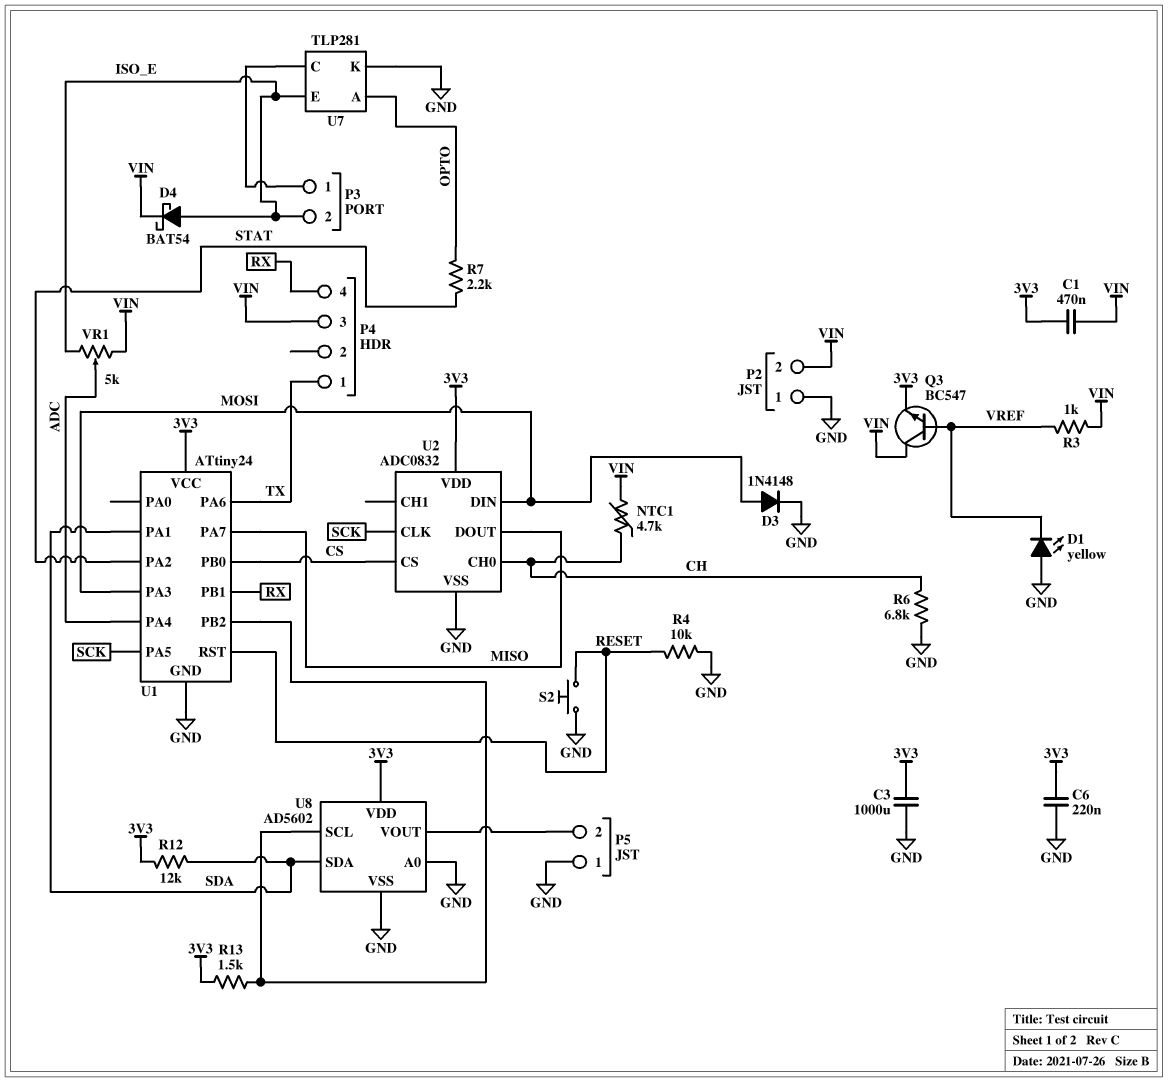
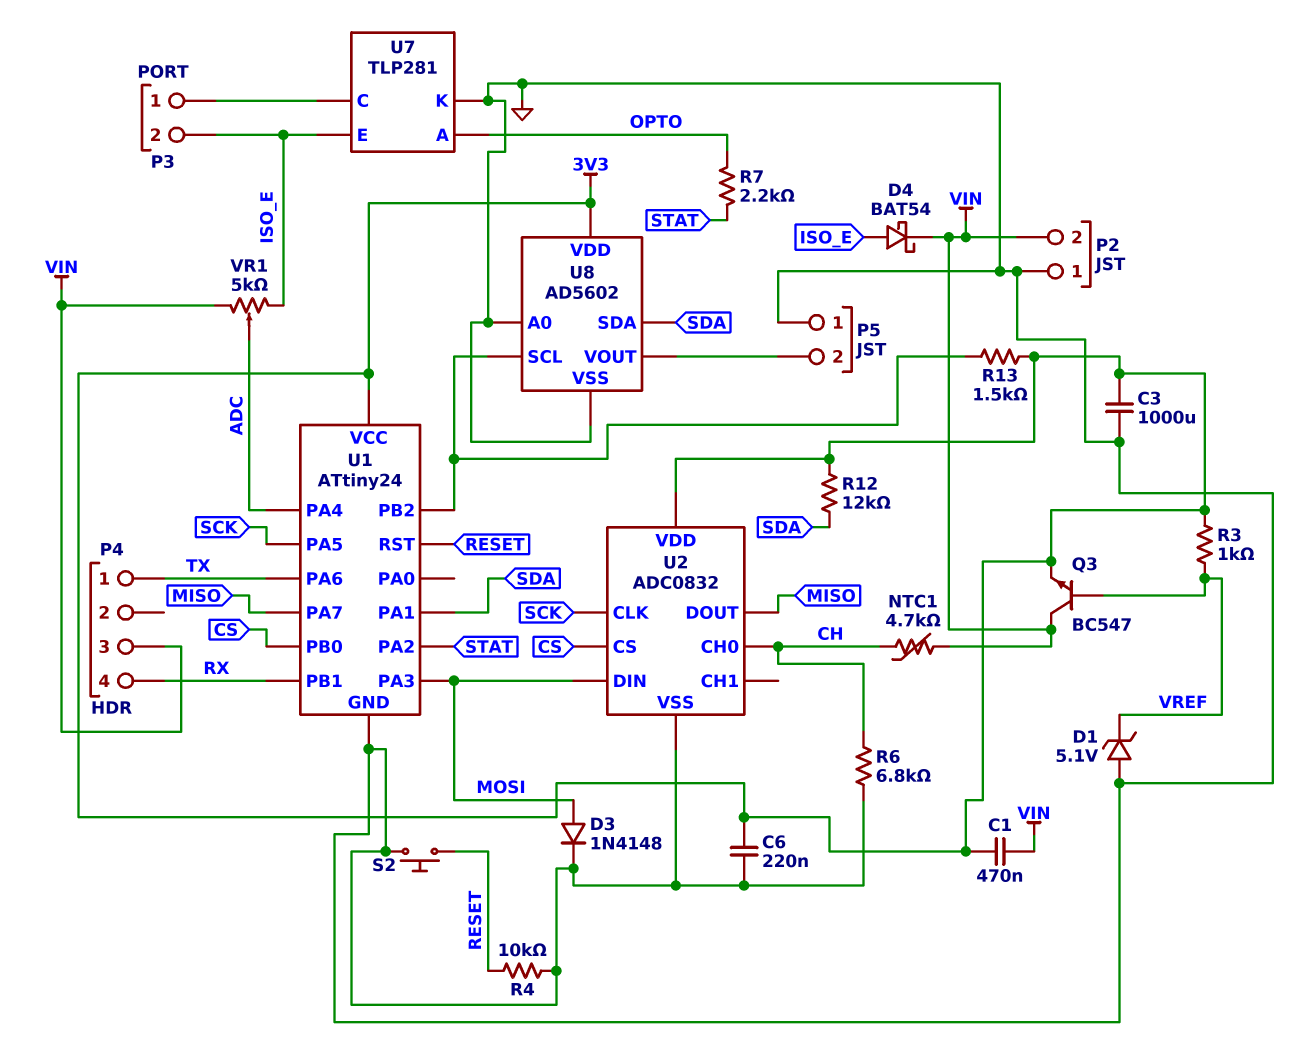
D1: LED yellow (A GND, K VREF) -> zener 5.1V (A GND, K VREF)
R3: 1k (VIN, VREF) -> 1k (3V3, VREF)

